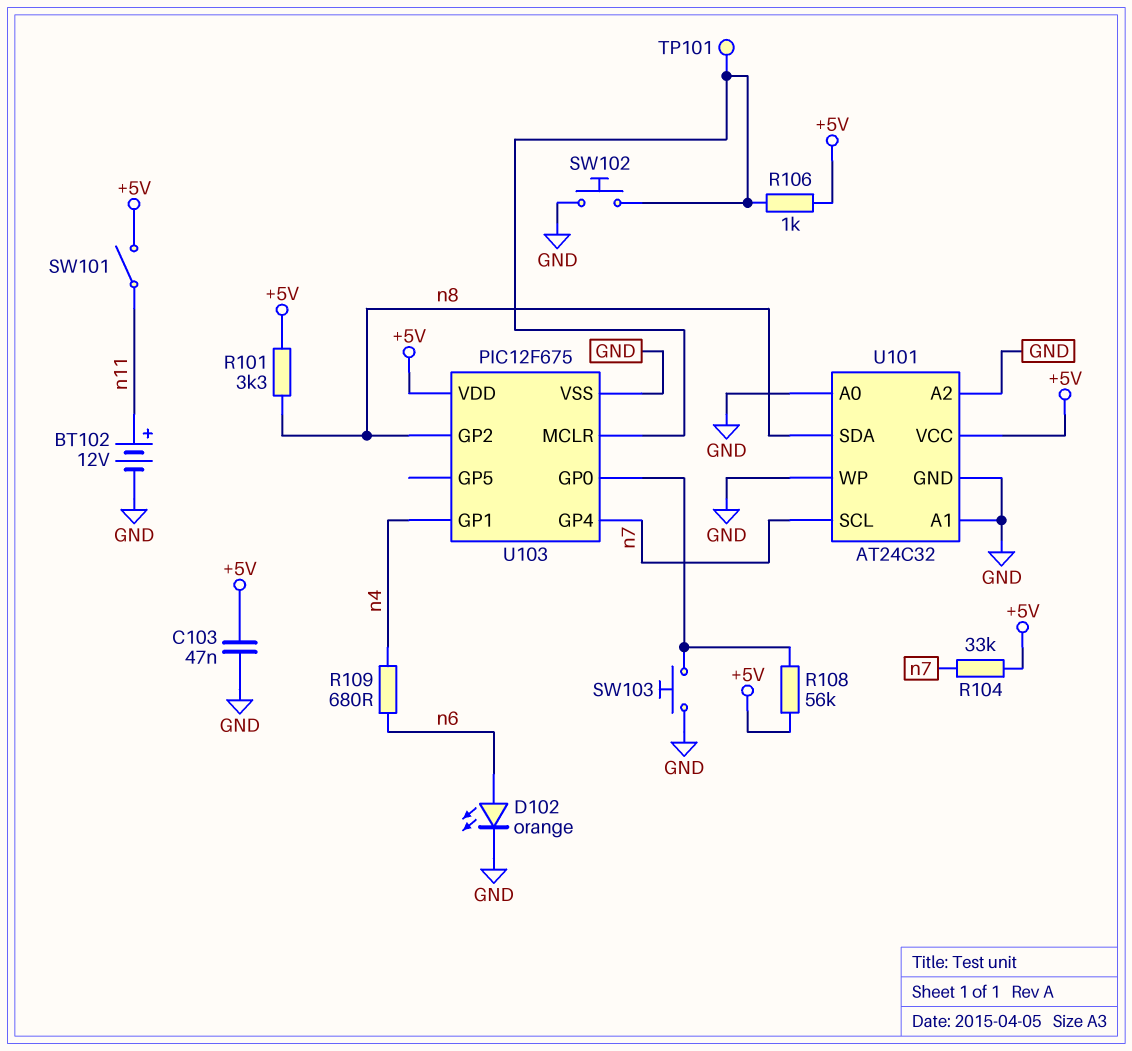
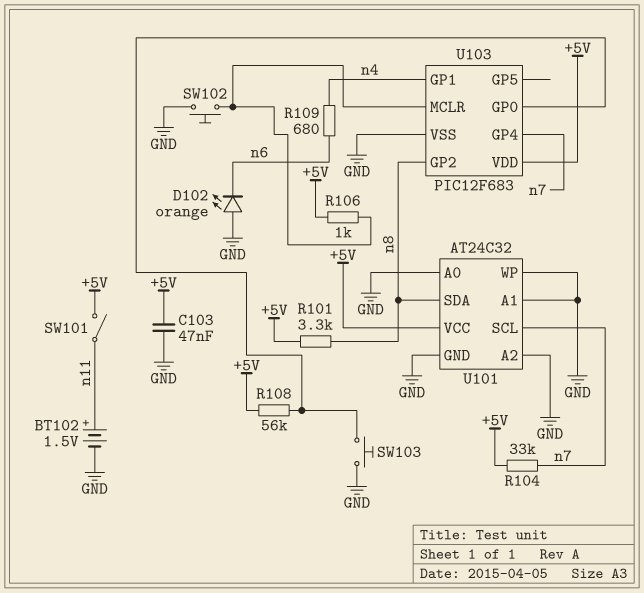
BT102: 12V (plus n11, minus GND) -> 1.5V (plus n11, minus GND)
D102: LED orange (A n6, K GND) -> LED orange (A GND, K n6)
TP101: test point (U103/MCLR) -> none
U103: PIC12F675 -> PIC12F683

